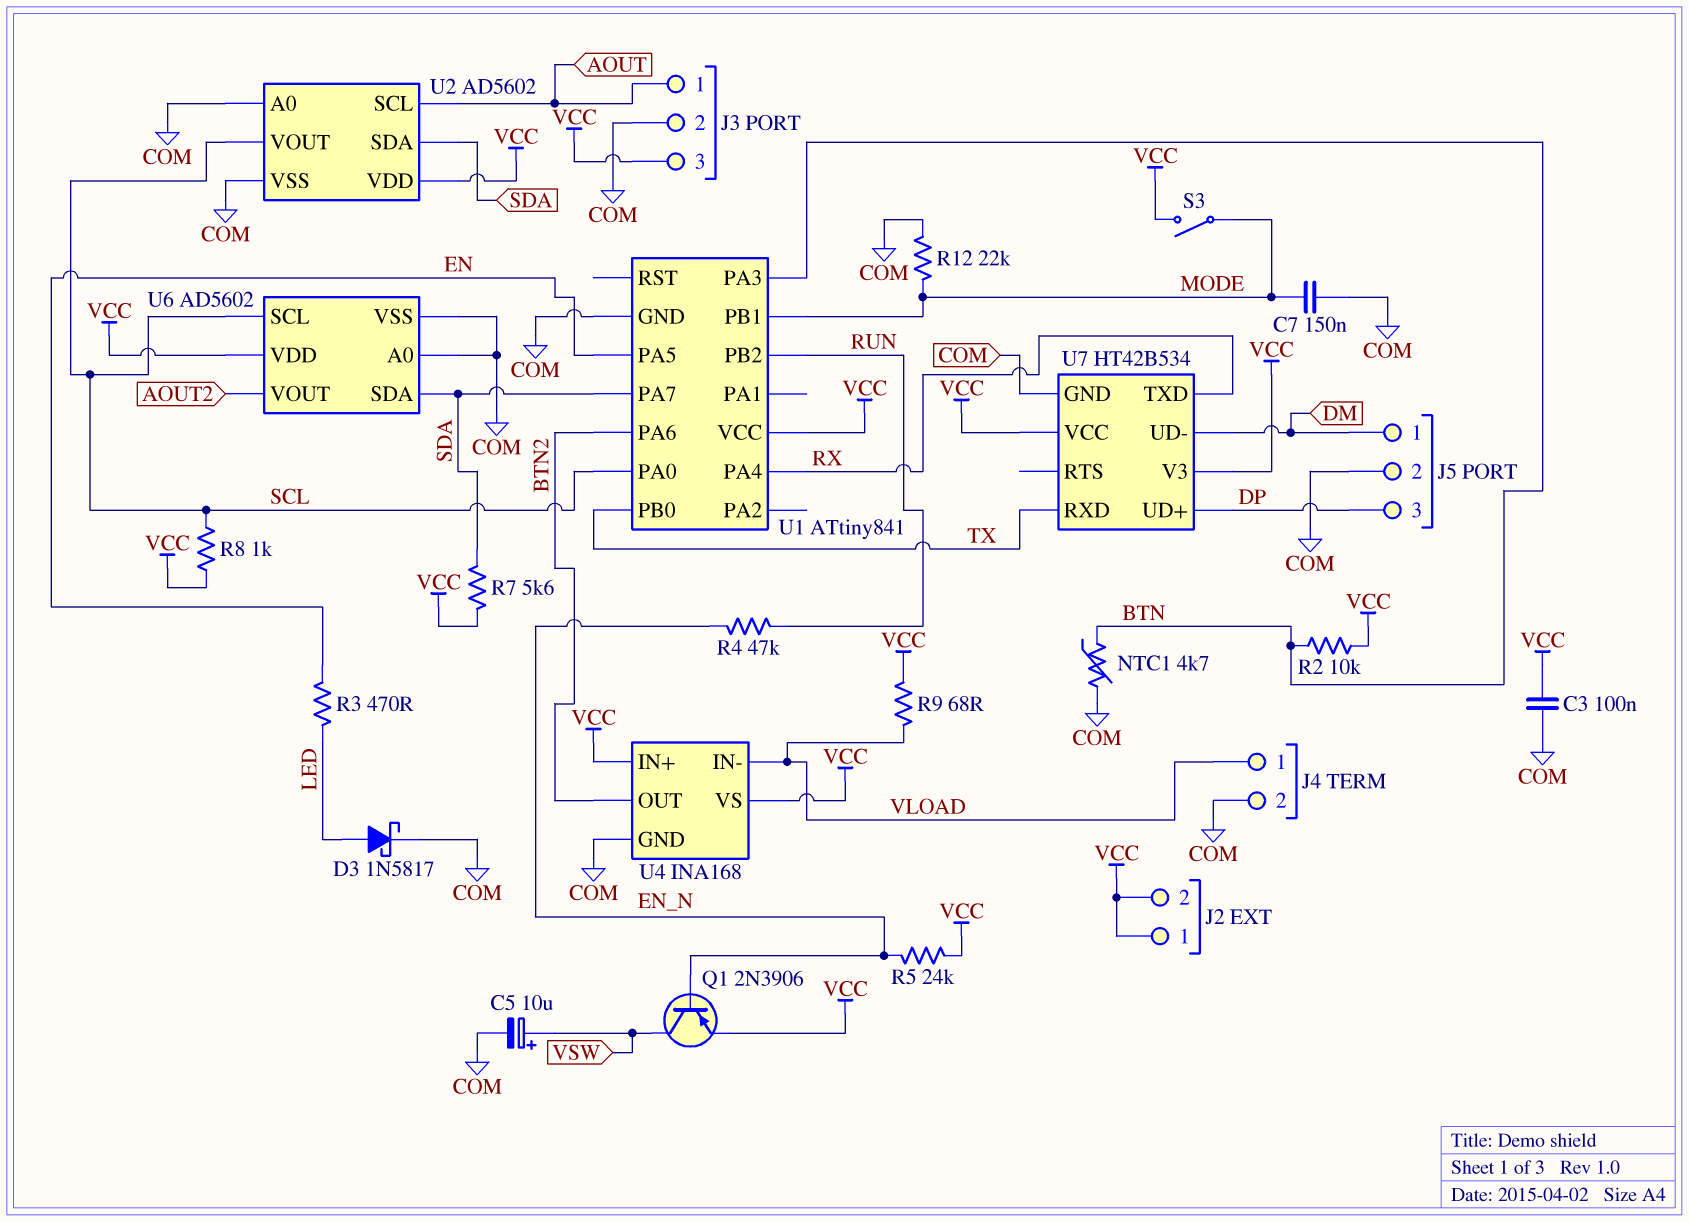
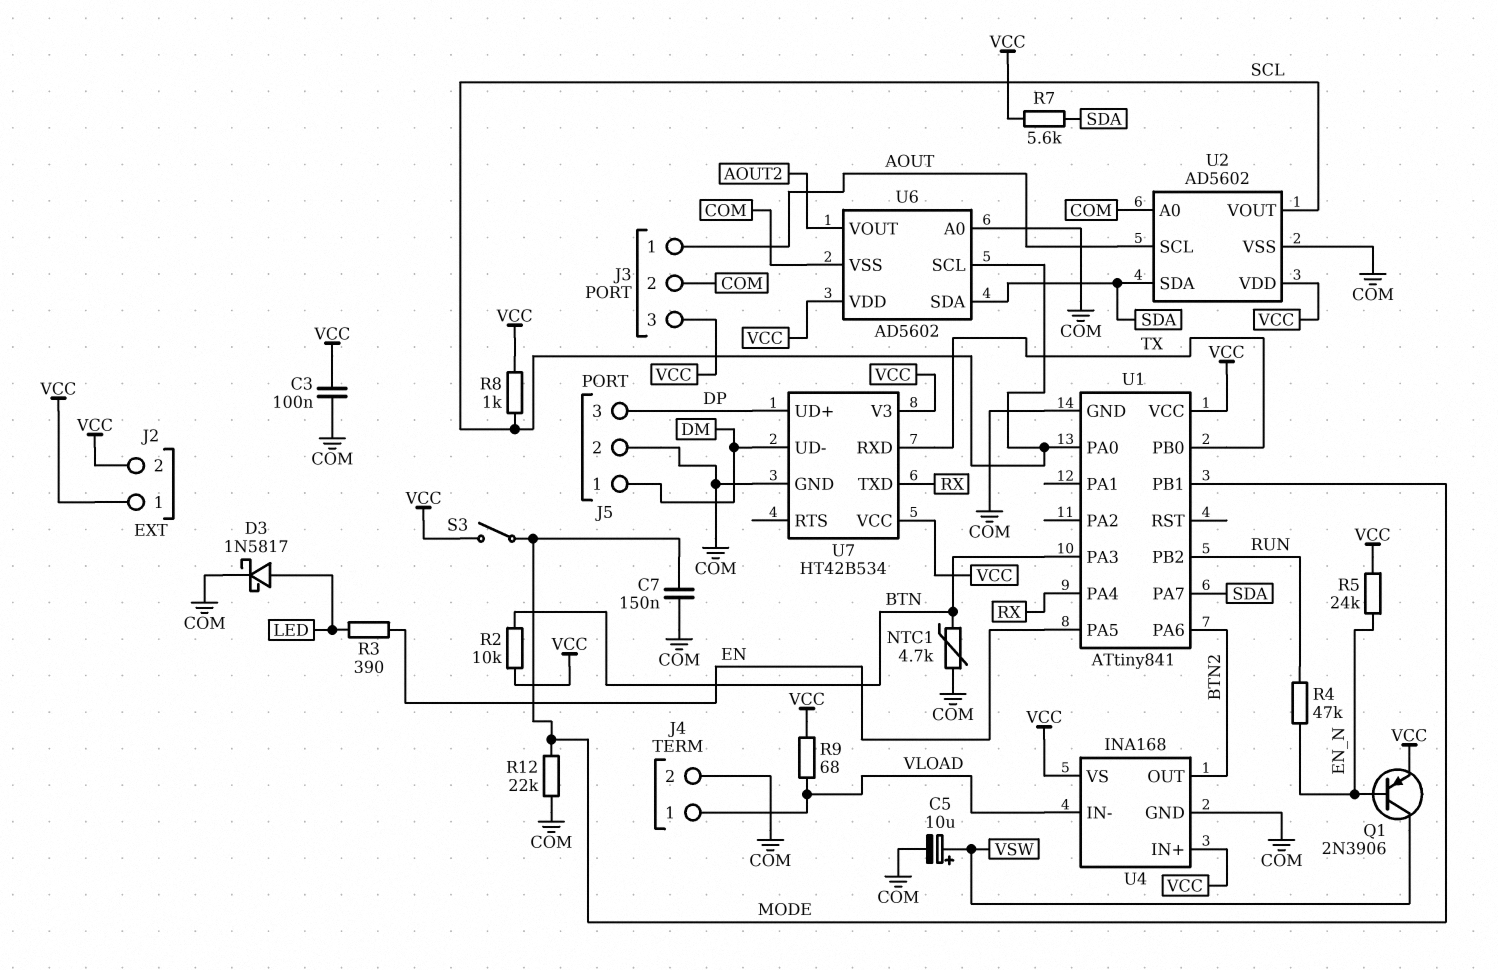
R3: 470 (EN, LED) -> 390 (EN, LED)

